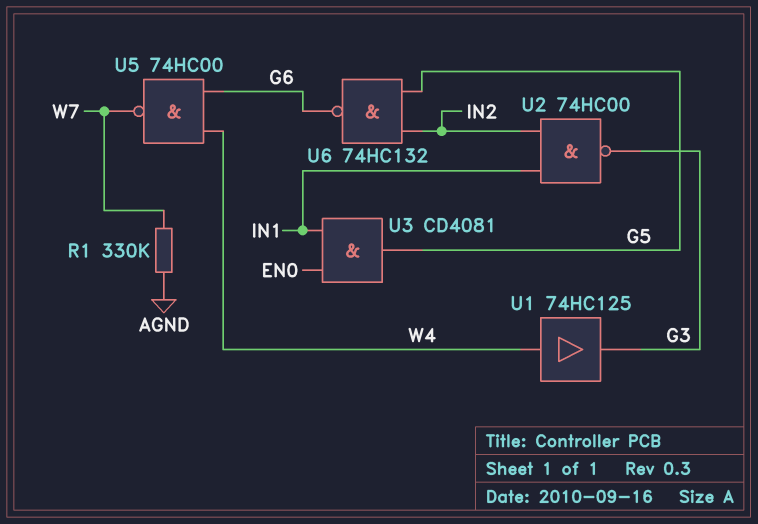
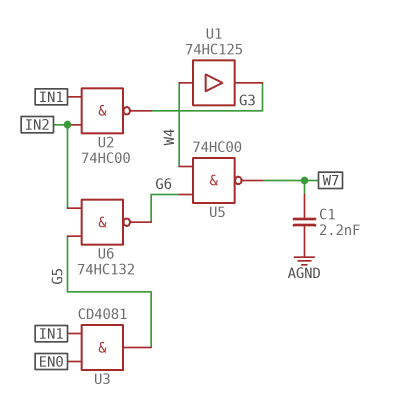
C1: none -> 2.2nF (AGND, W7)
R1: 330k (AGND, W7) -> none

